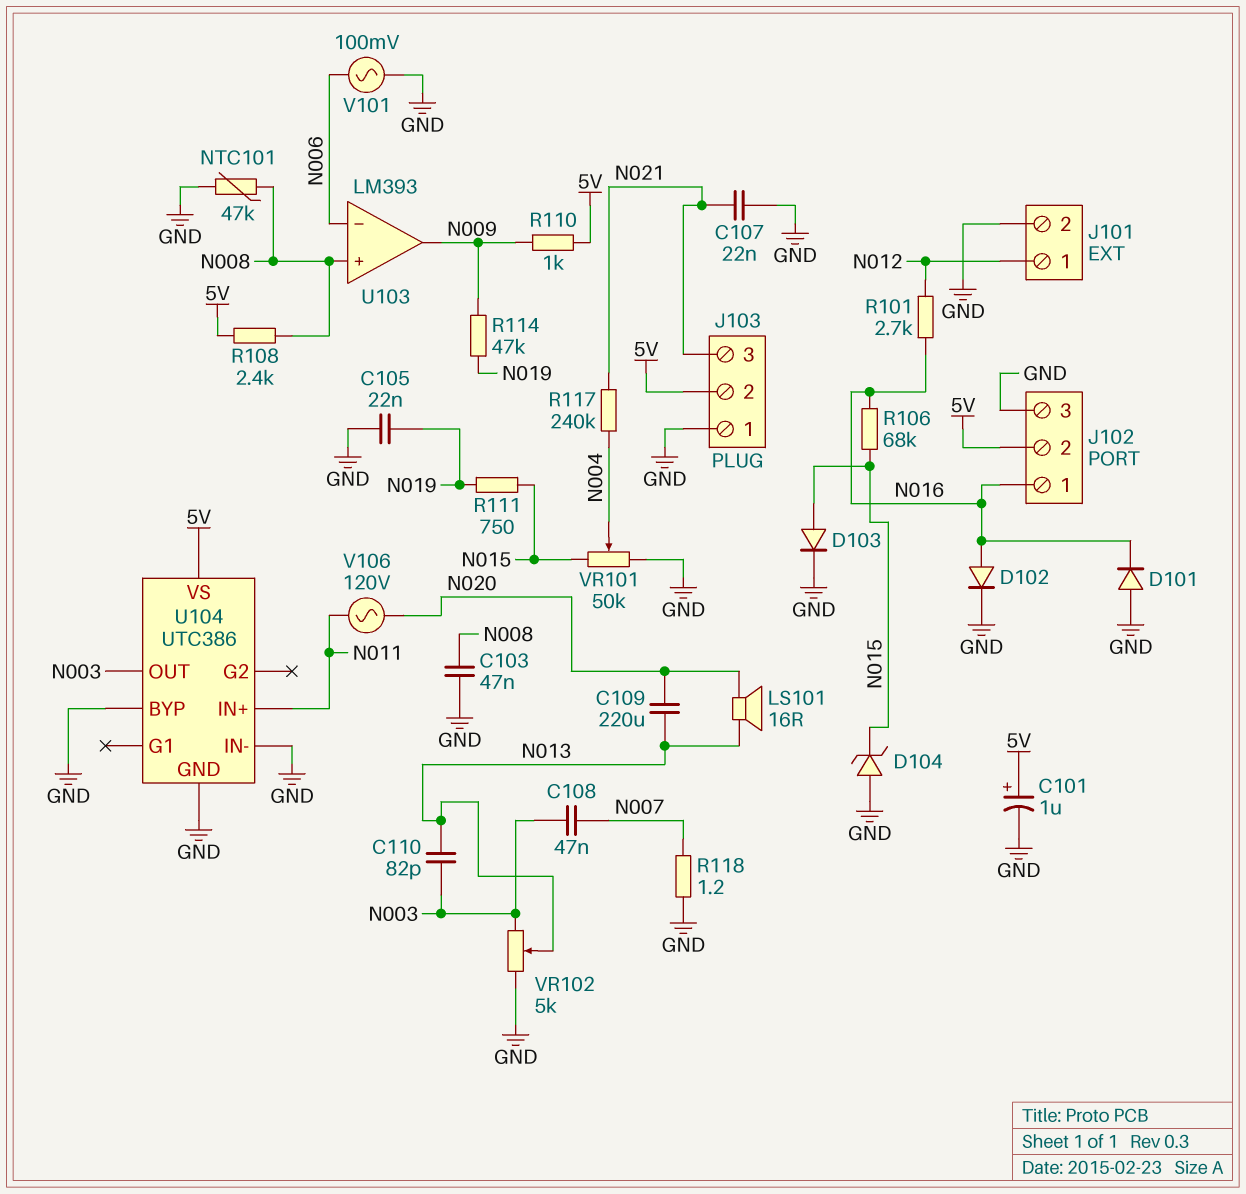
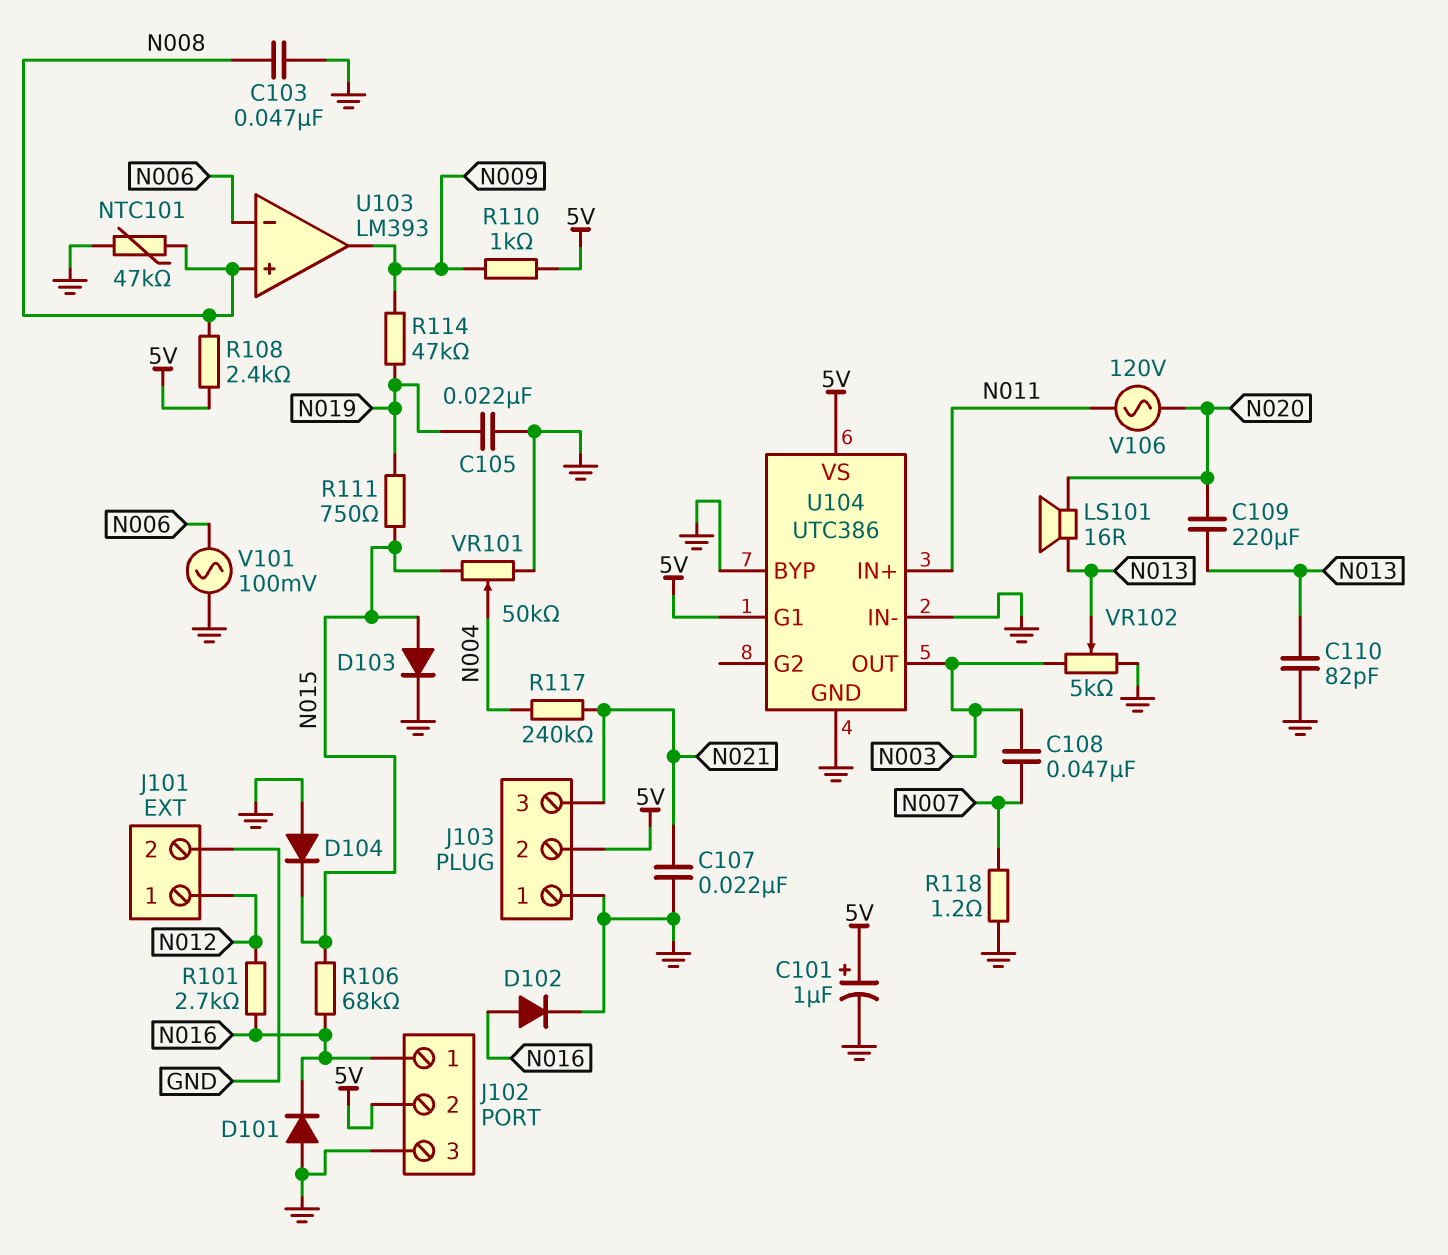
C110: 82pF (N003, N013) -> 82pF (GND, N013)
D104: zener (A GND, K N015) -> diode (A GND, K N015)
U104 pin G1: none -> 5V

